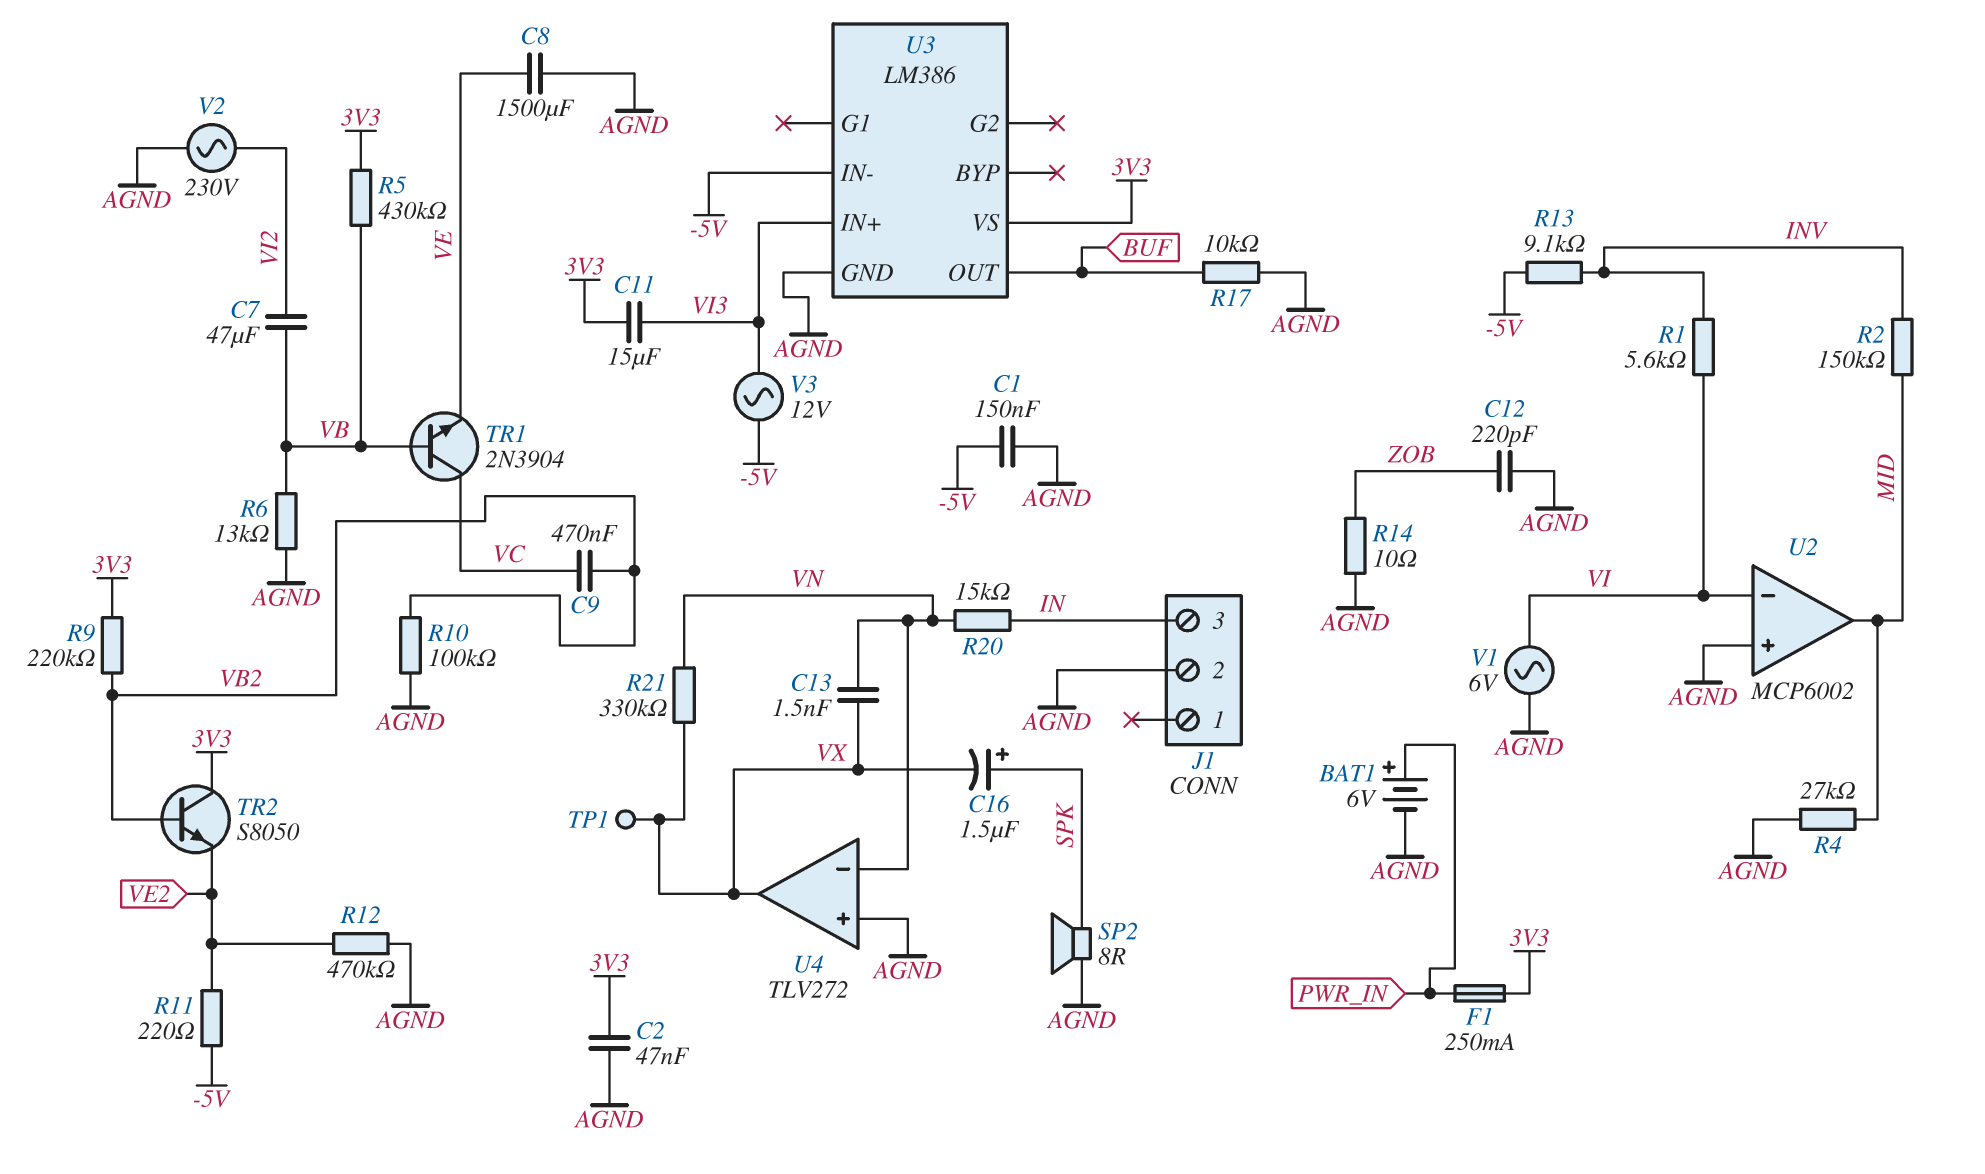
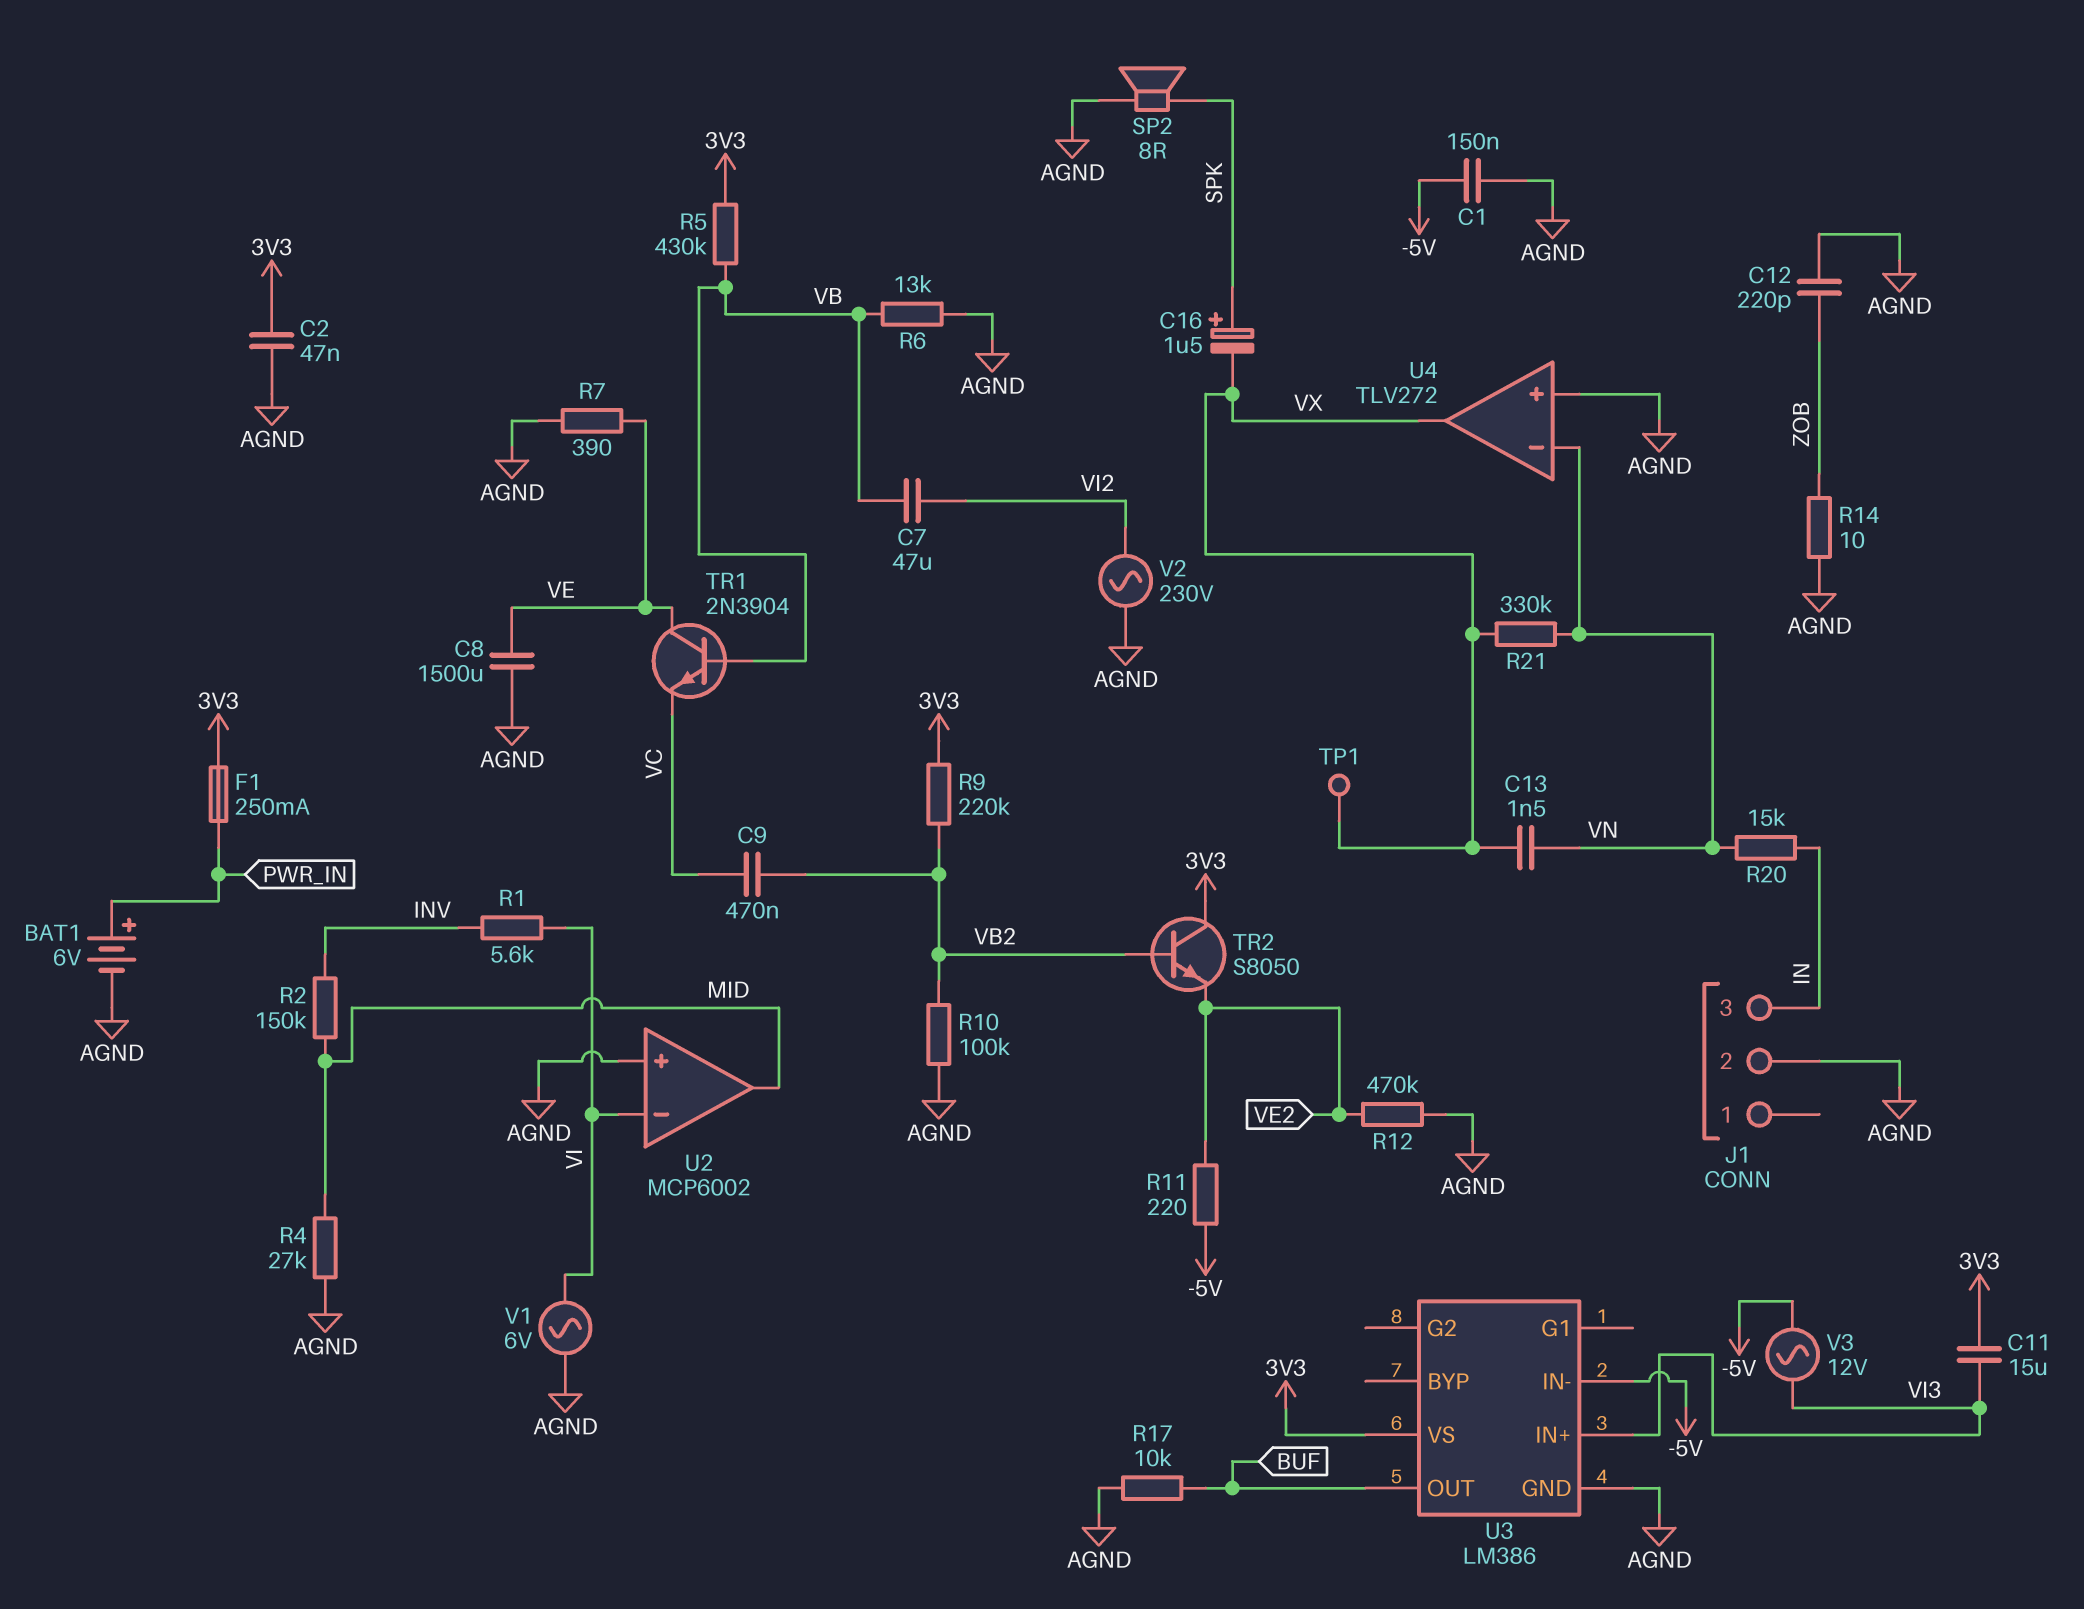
R7: none -> 390 (AGND, VE)
R13: 9.1k (-5V, INV) -> none
TR1: NPN 2N3904 (B VB, C VC, E VE) -> NPN 2N3904 (B VB, C VE, E VC)

